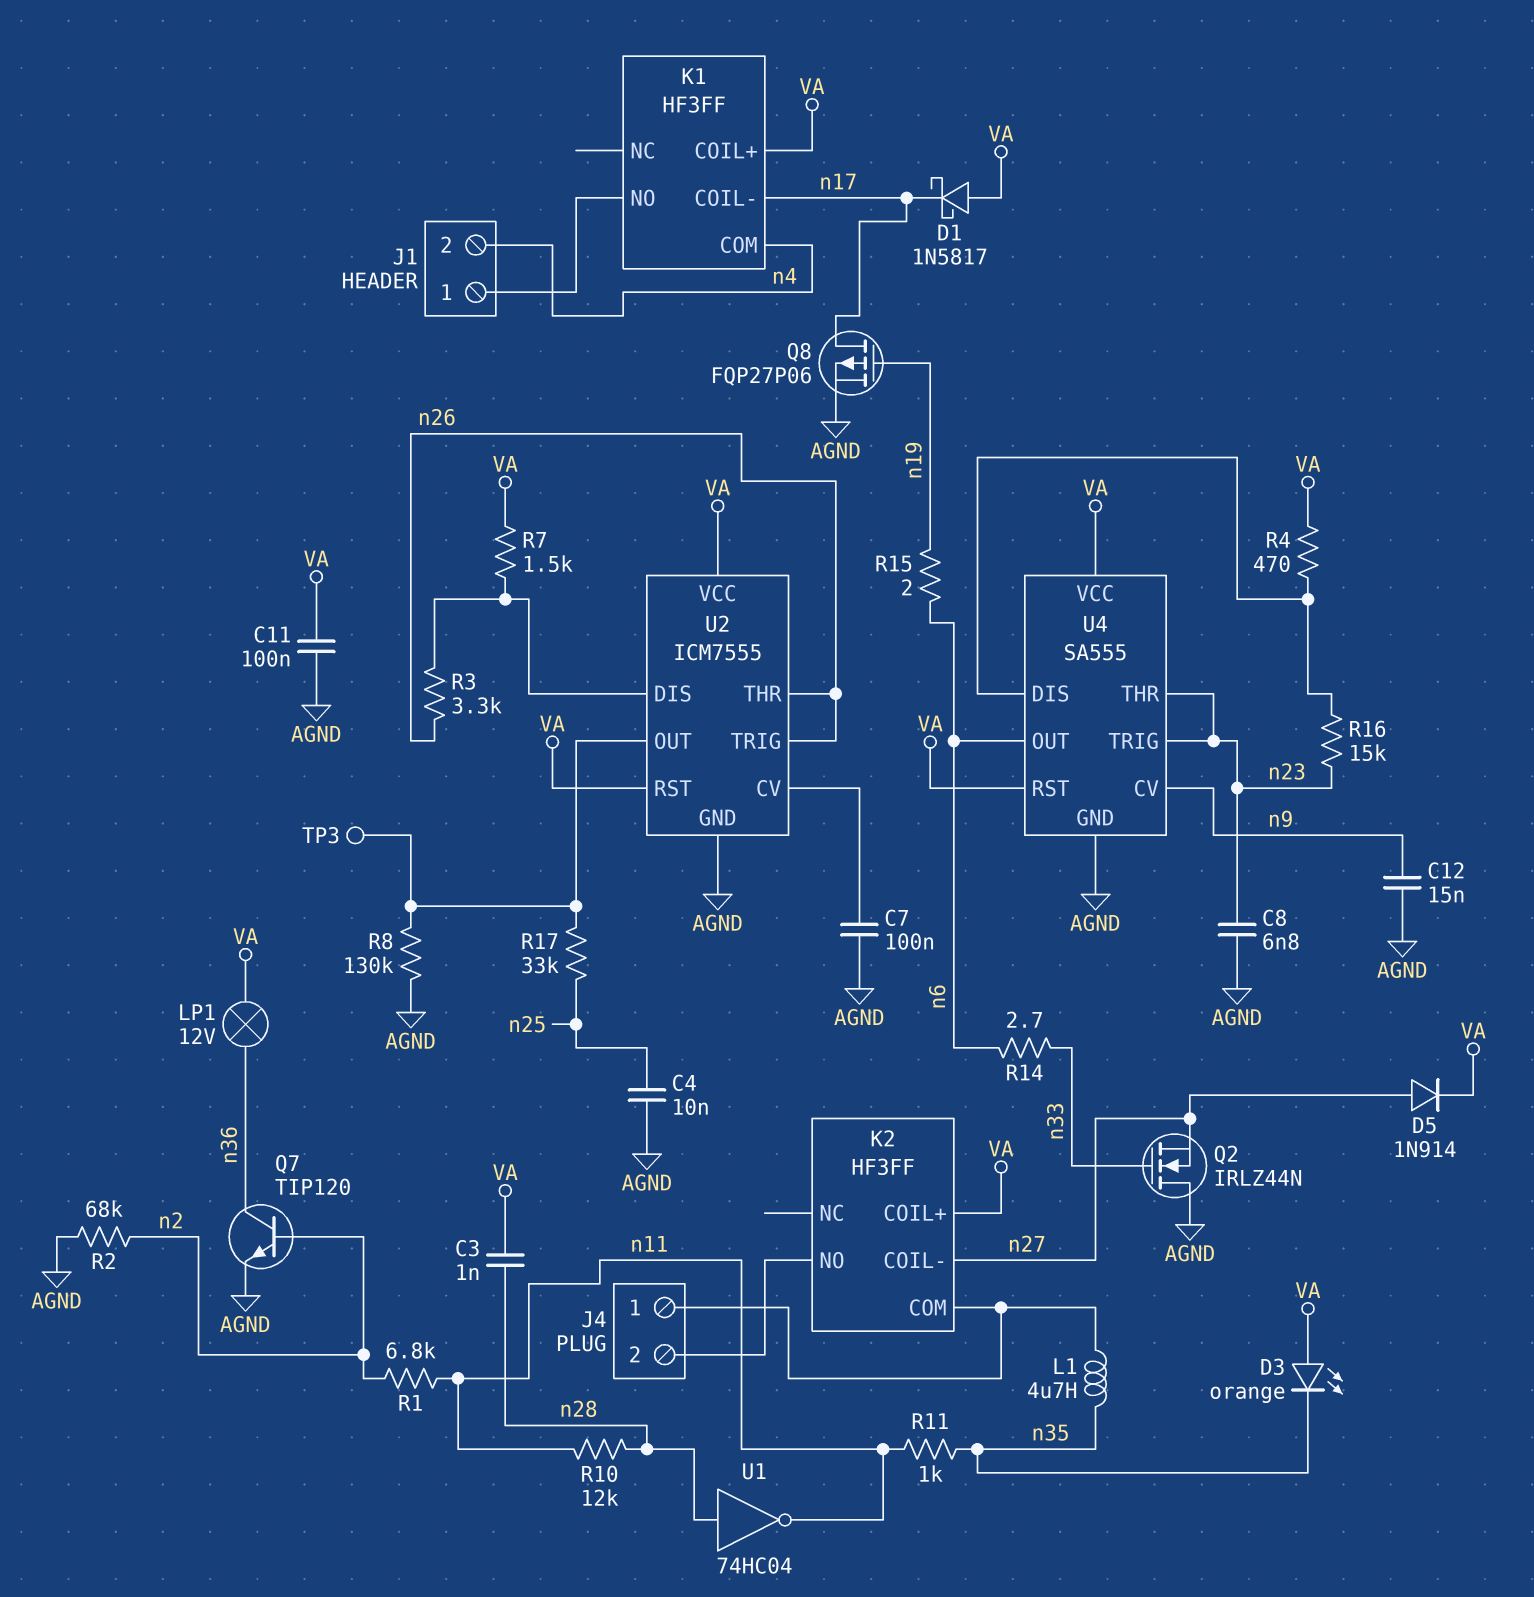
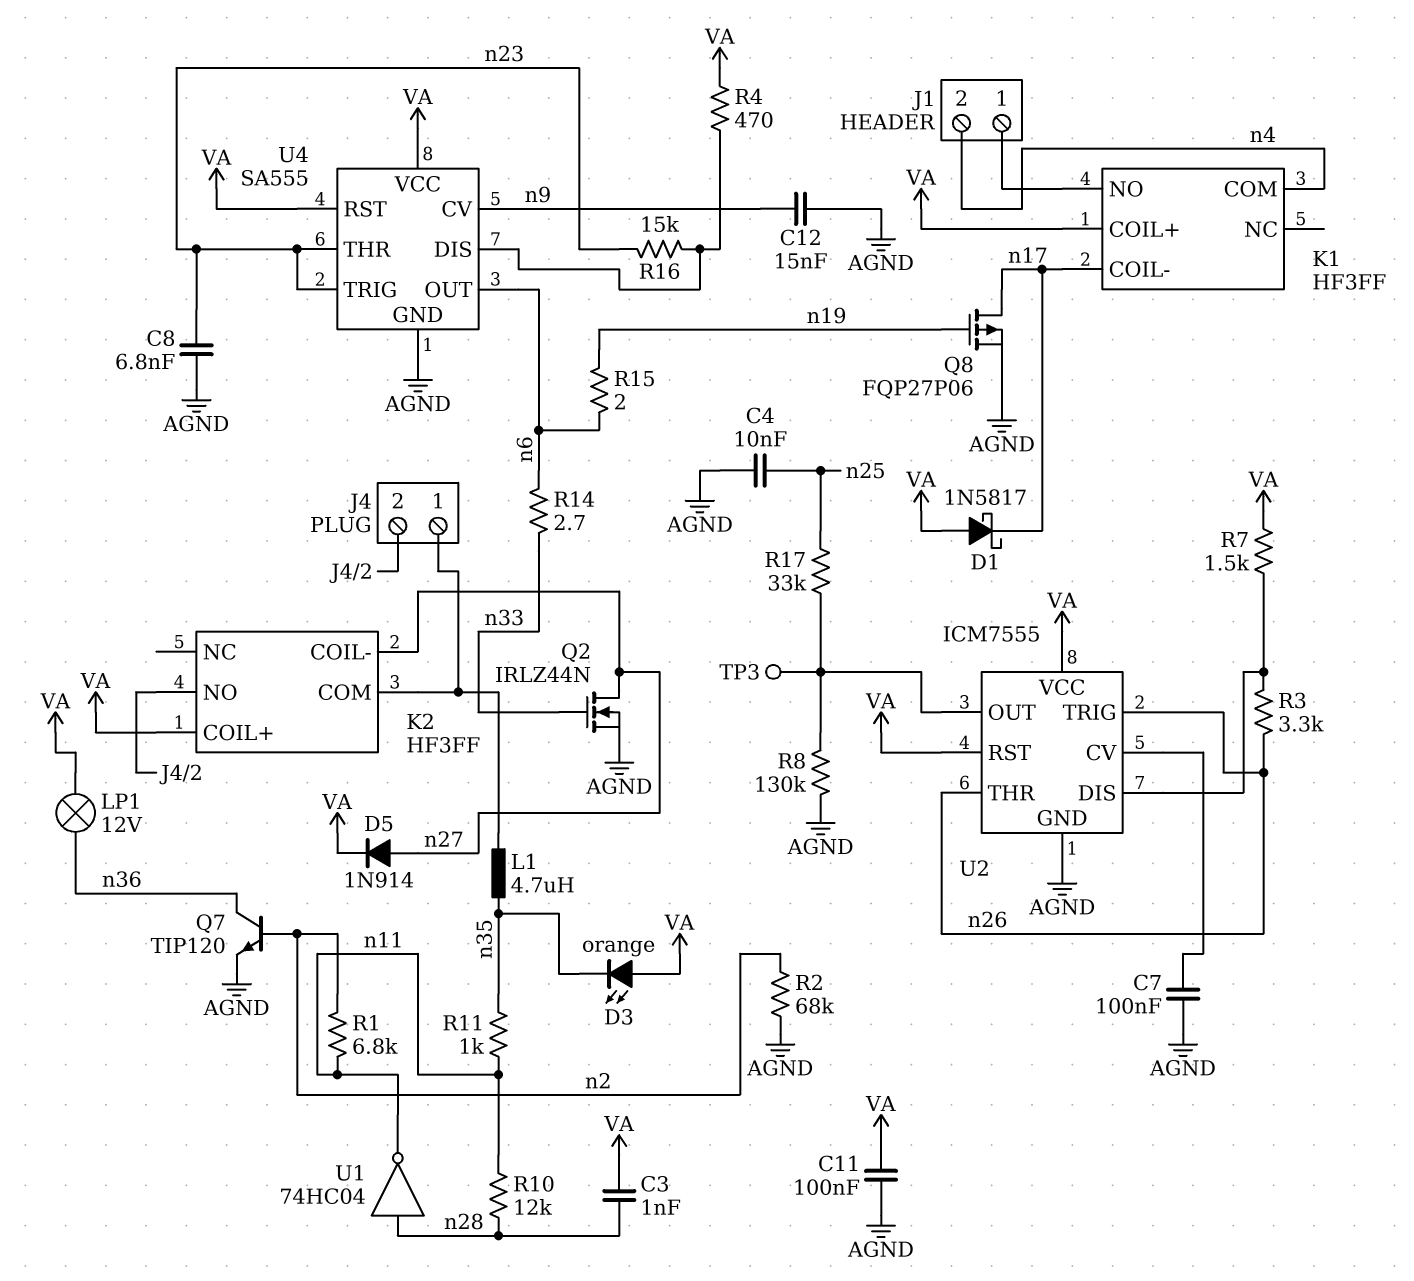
Q2: NMOS IRLZ44N (G n33, D AGND, S n27) -> NMOS IRLZ44N (G n33, D n27, S AGND)

